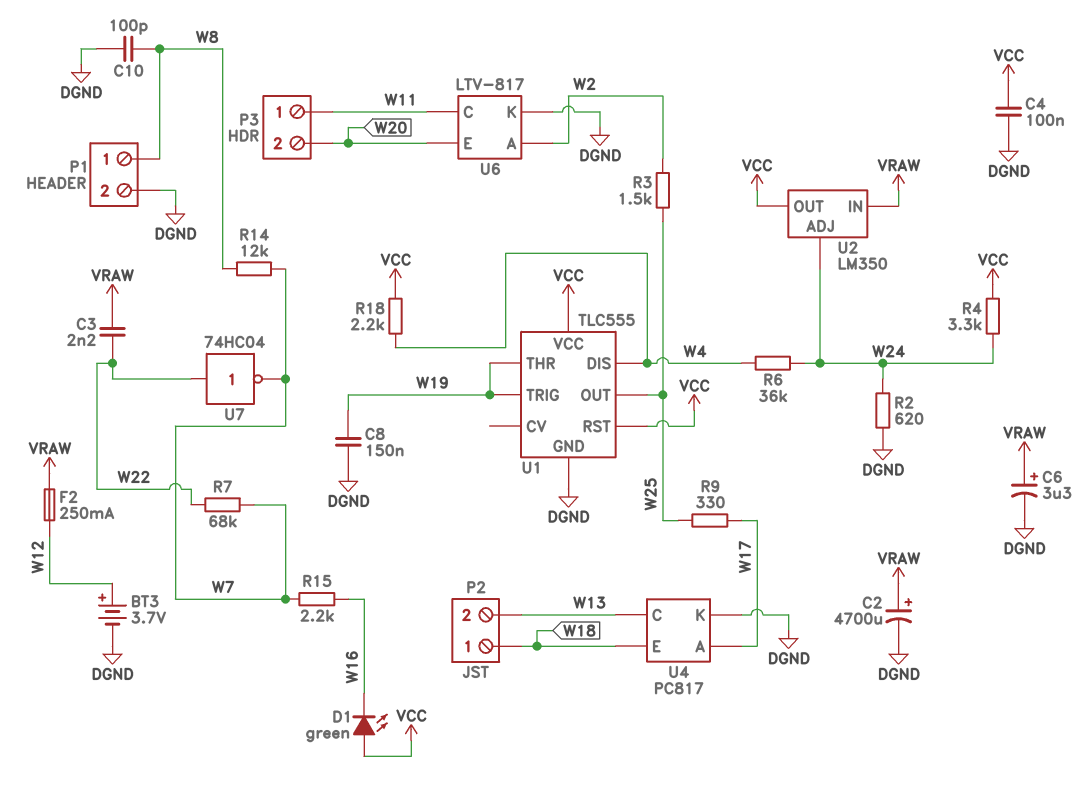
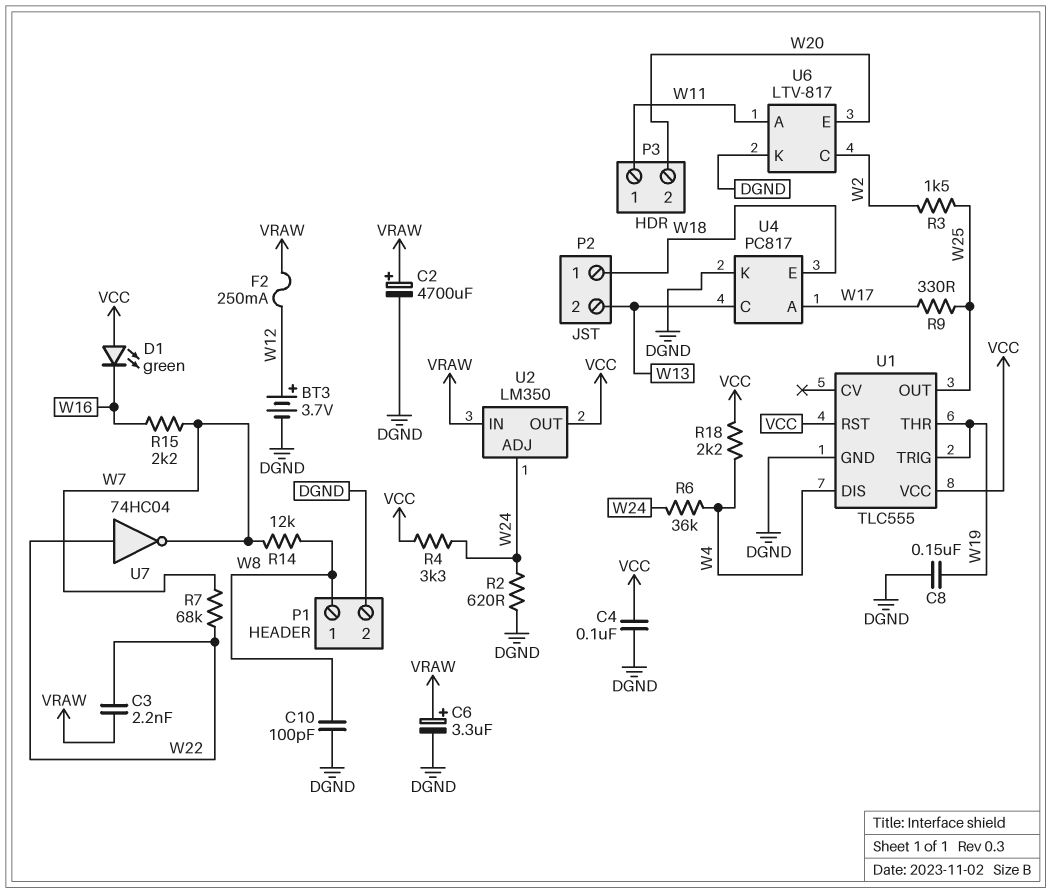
U6 pin A: W2 -> W11
U6 pin C: W11 -> W2

